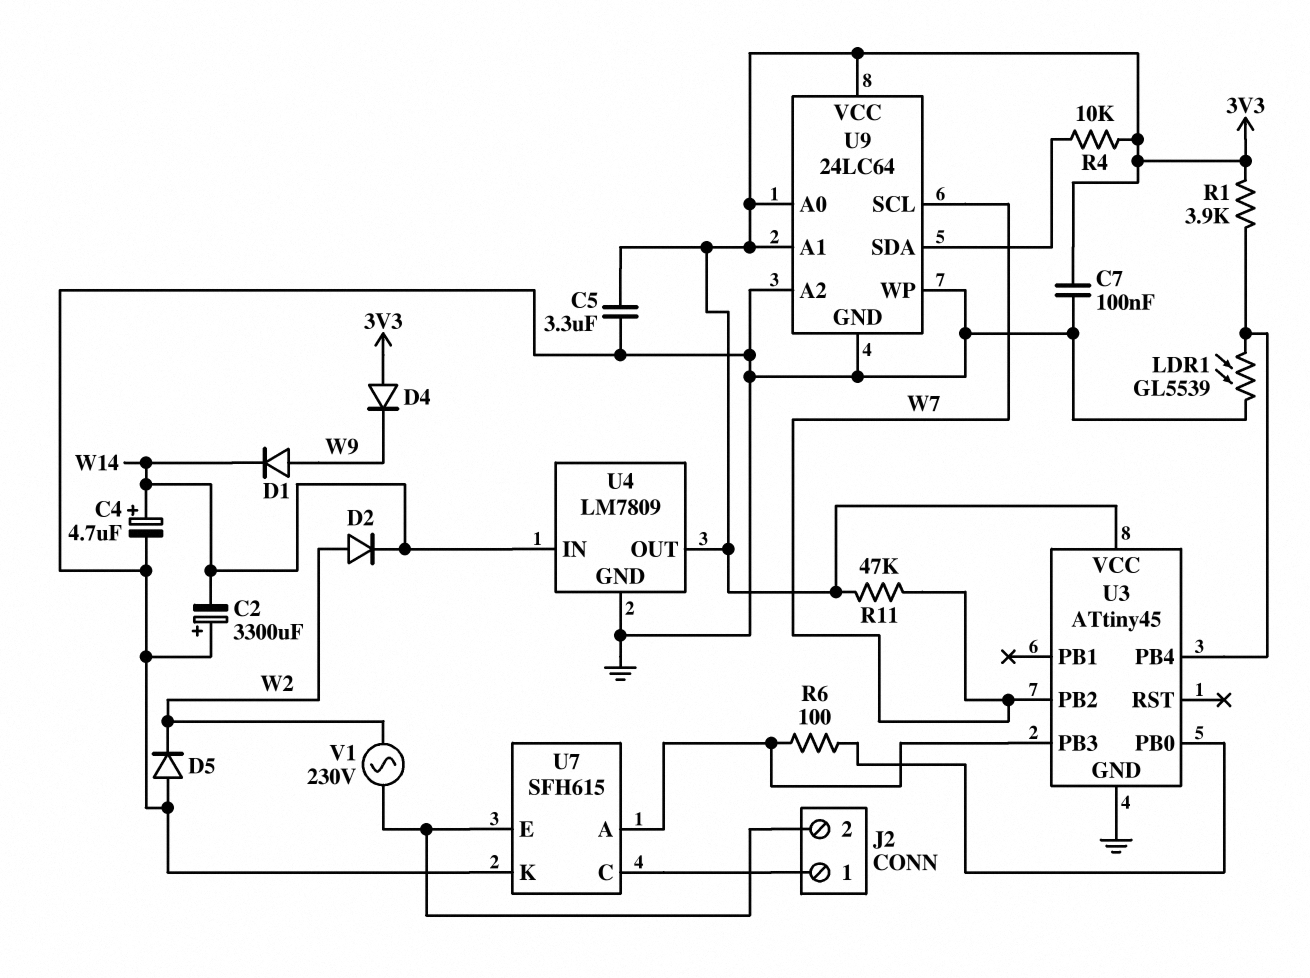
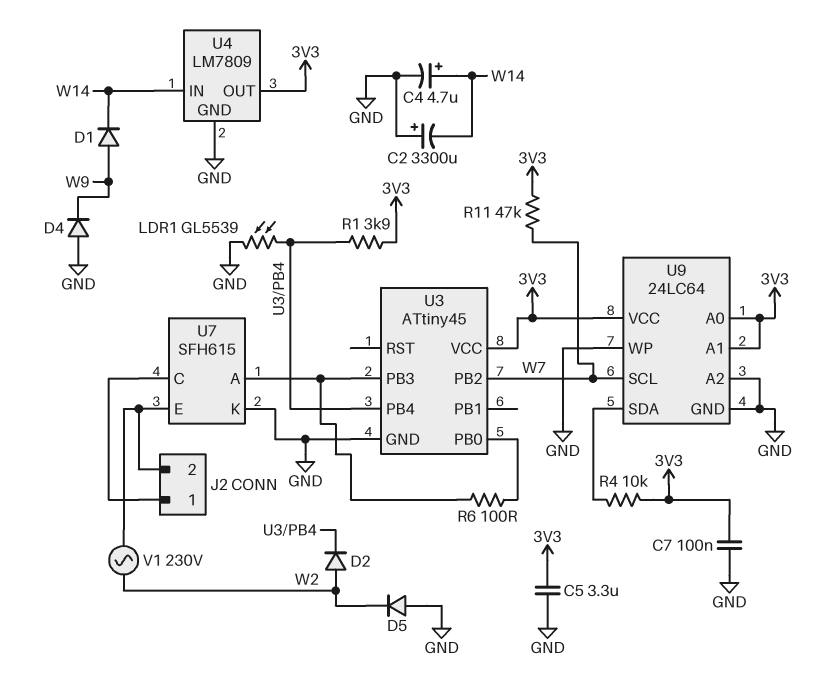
D2: diode (A W2, K W14) -> diode (A W2, K U3/PB4)
D4: diode (A 3V3, K W9) -> diode (A GND, K W9)

